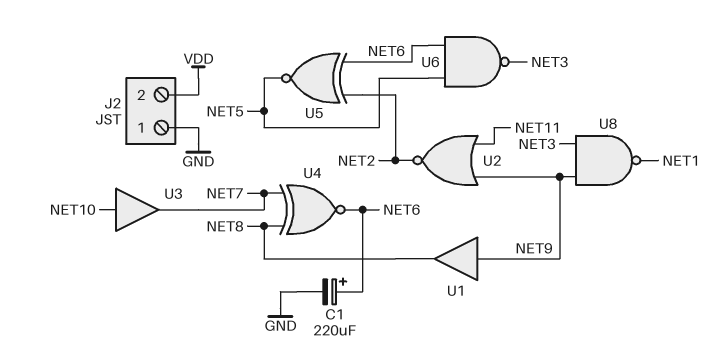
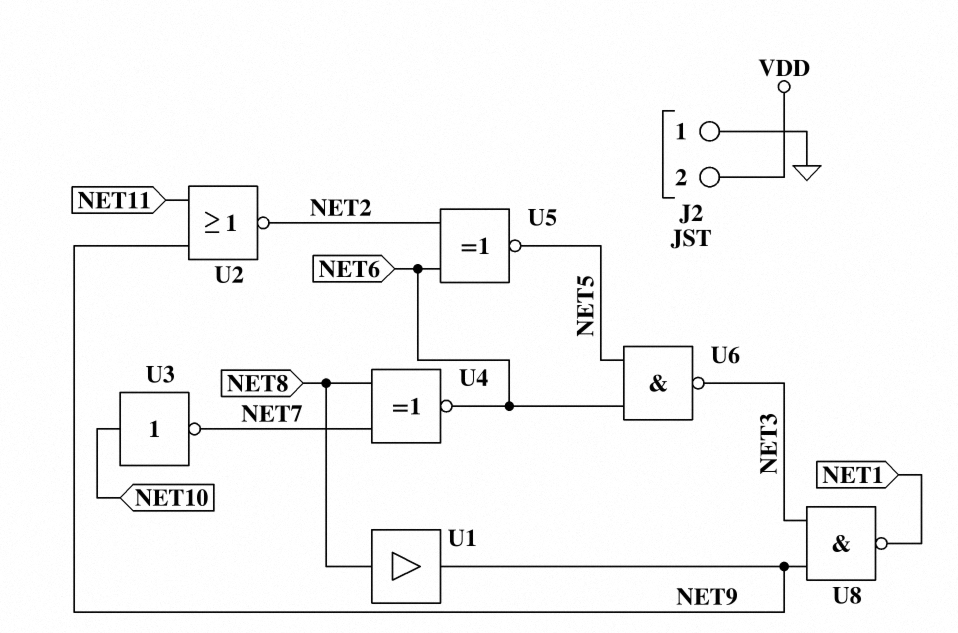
C1: 220uF (plus NET6, minus GND) -> none
U1: buffer (in NET9, out NET8) -> buffer (in NET8, out NET9)
U3: buffer (in NET10, out NET7) -> NOT (in NET10, out NET7)

